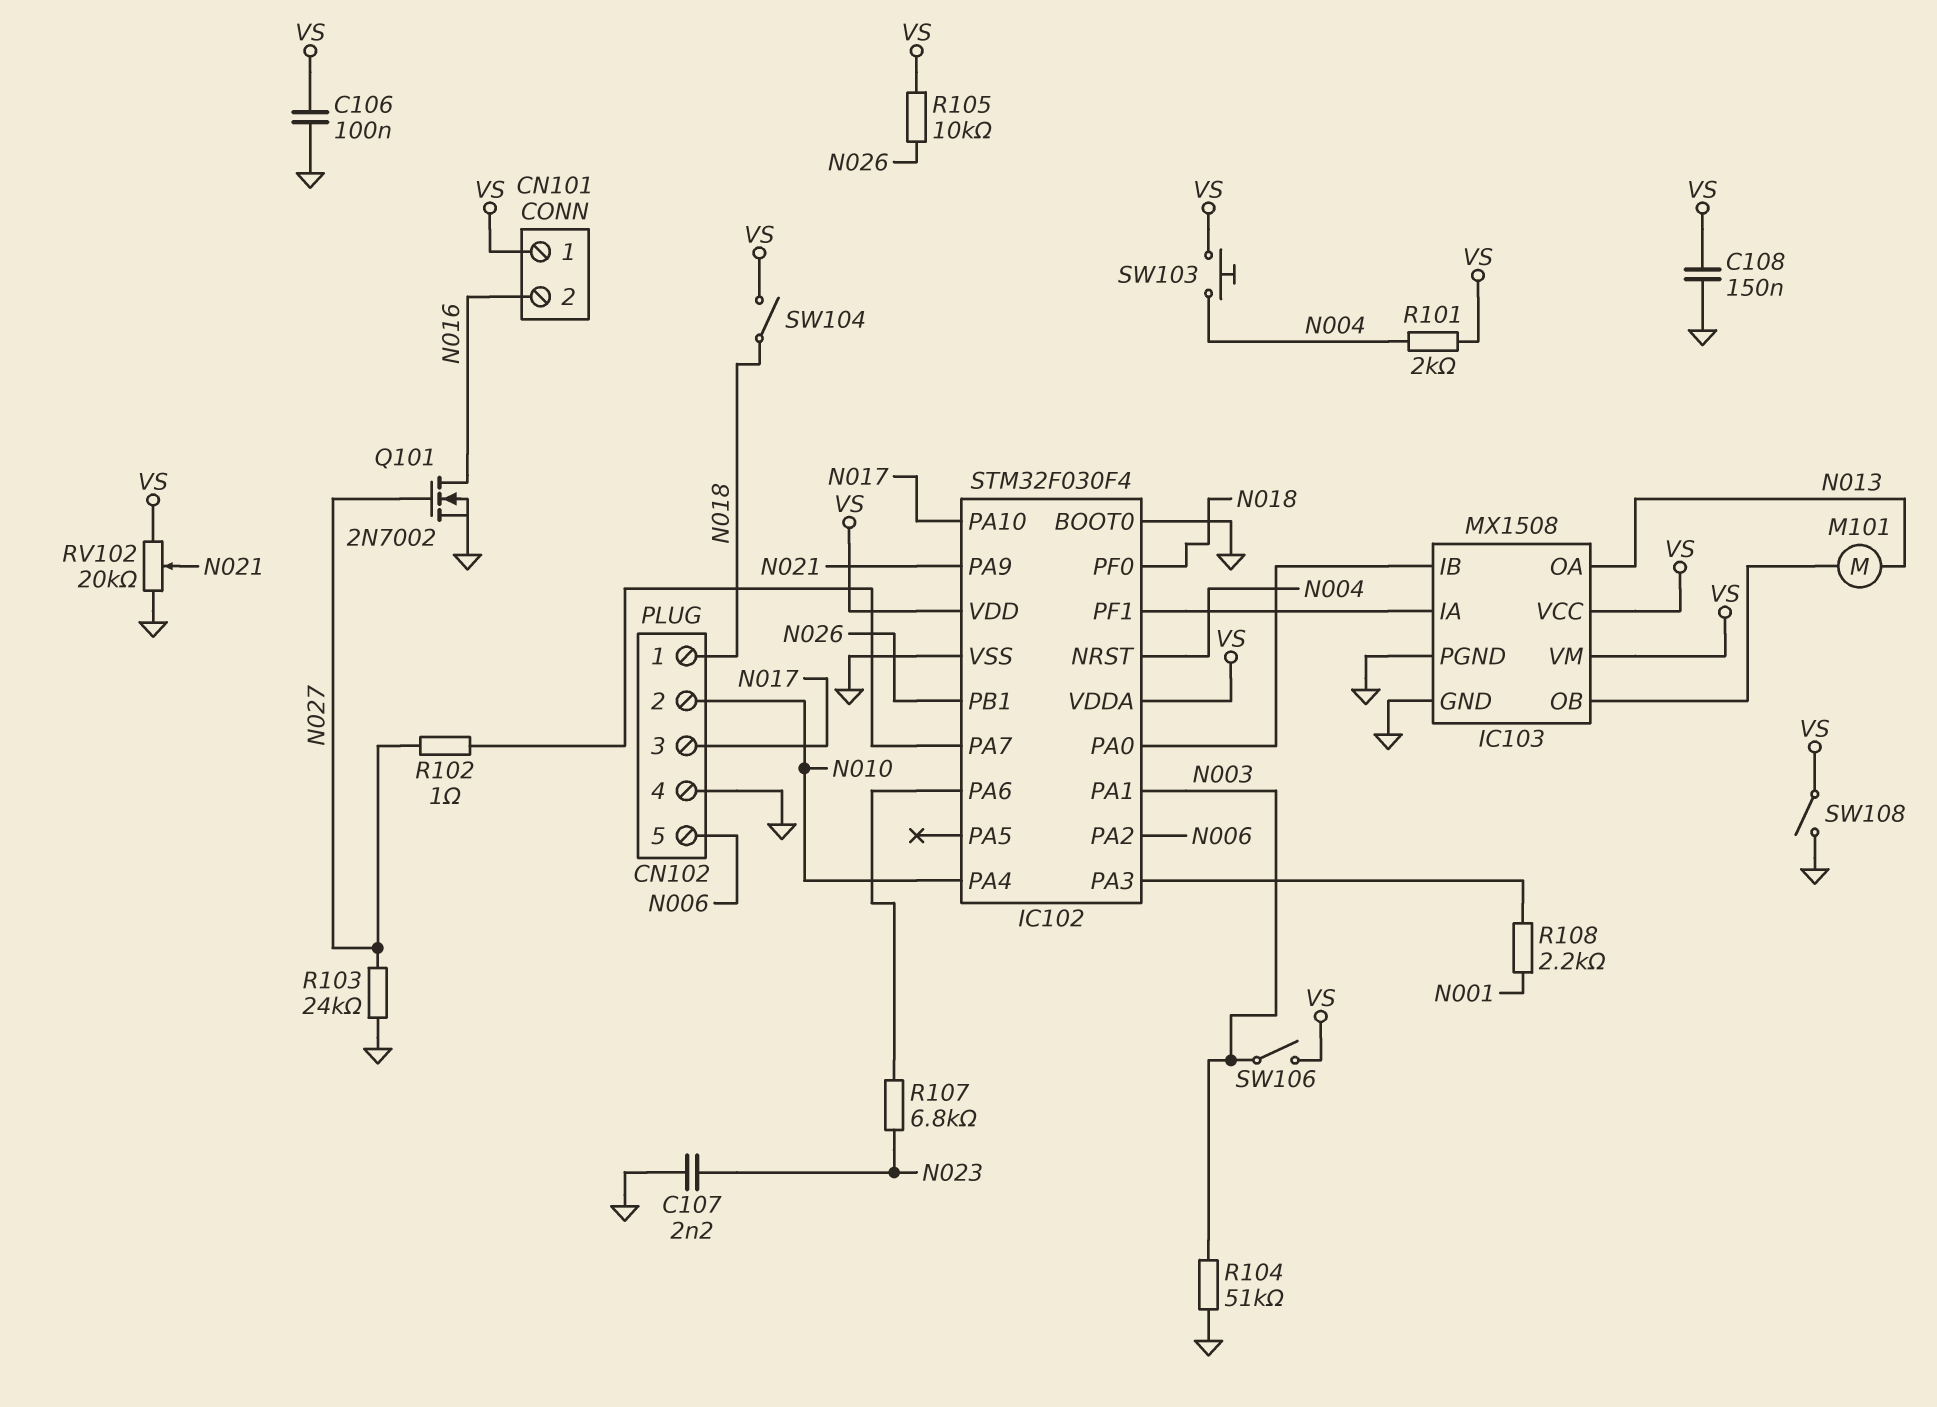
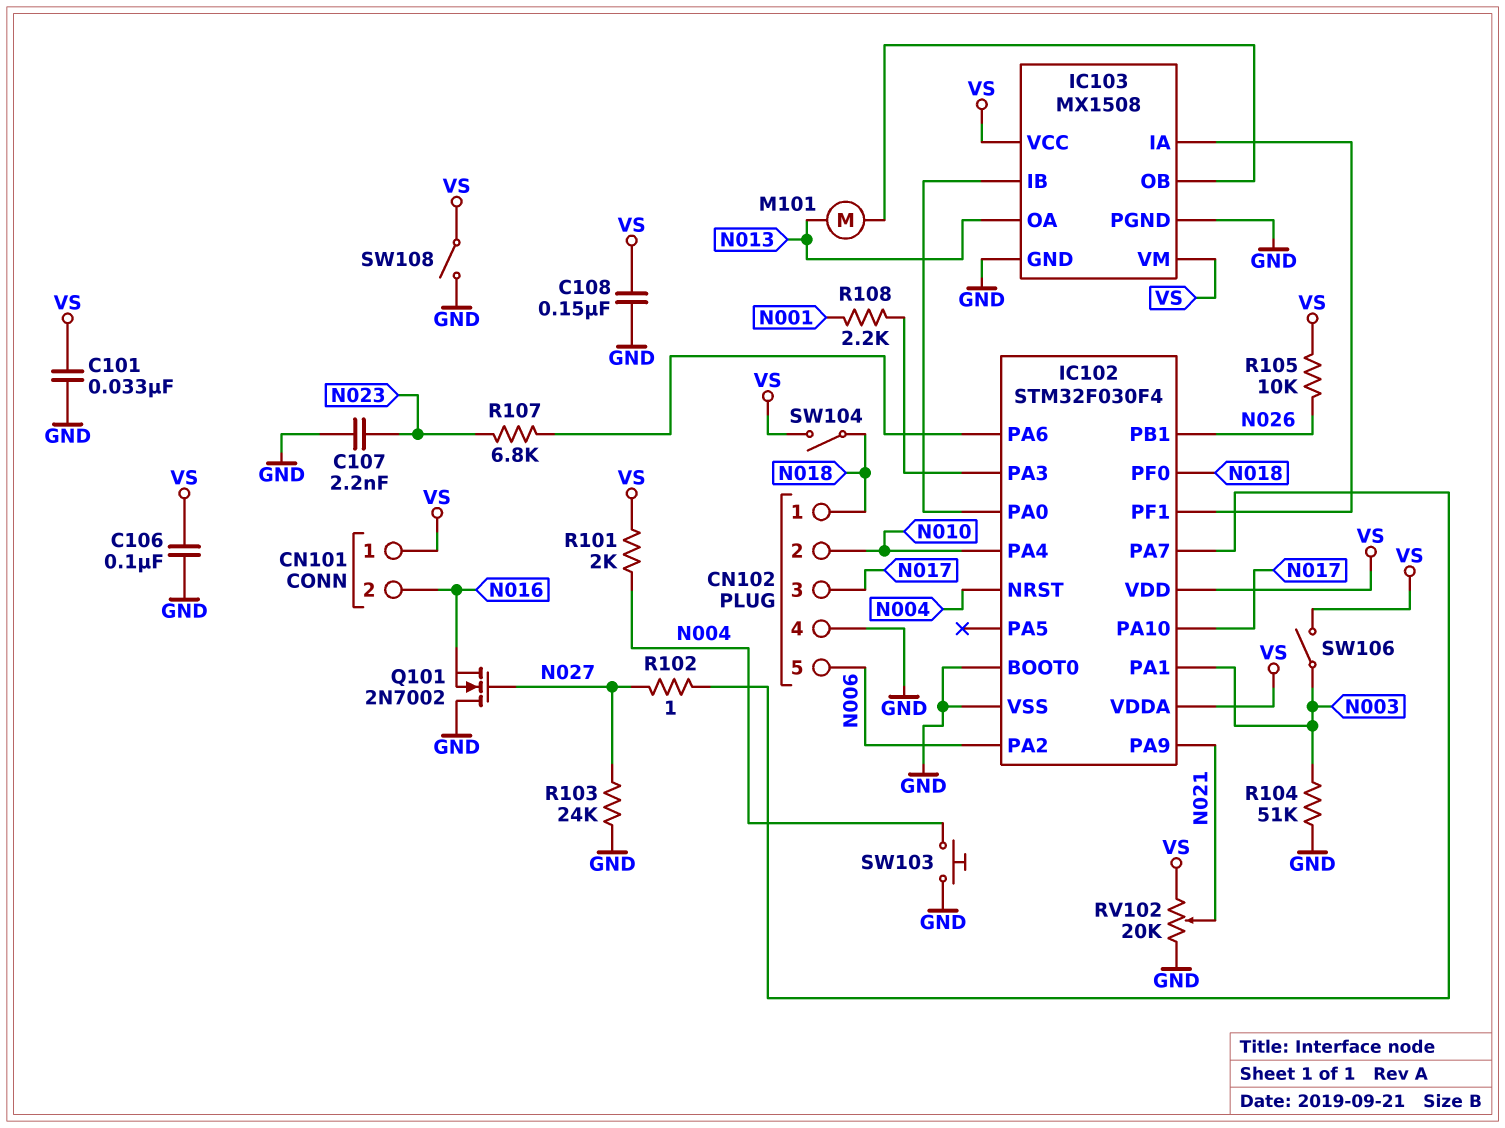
C101: none -> 33nF (GND, VS)
Q101: NMOS 2N7002 (G N027, D N016, S GND) -> NMOS 2N7002 (G N027, D GND, S N016)
SW103: button (N004, VS) -> button (GND, N004)

